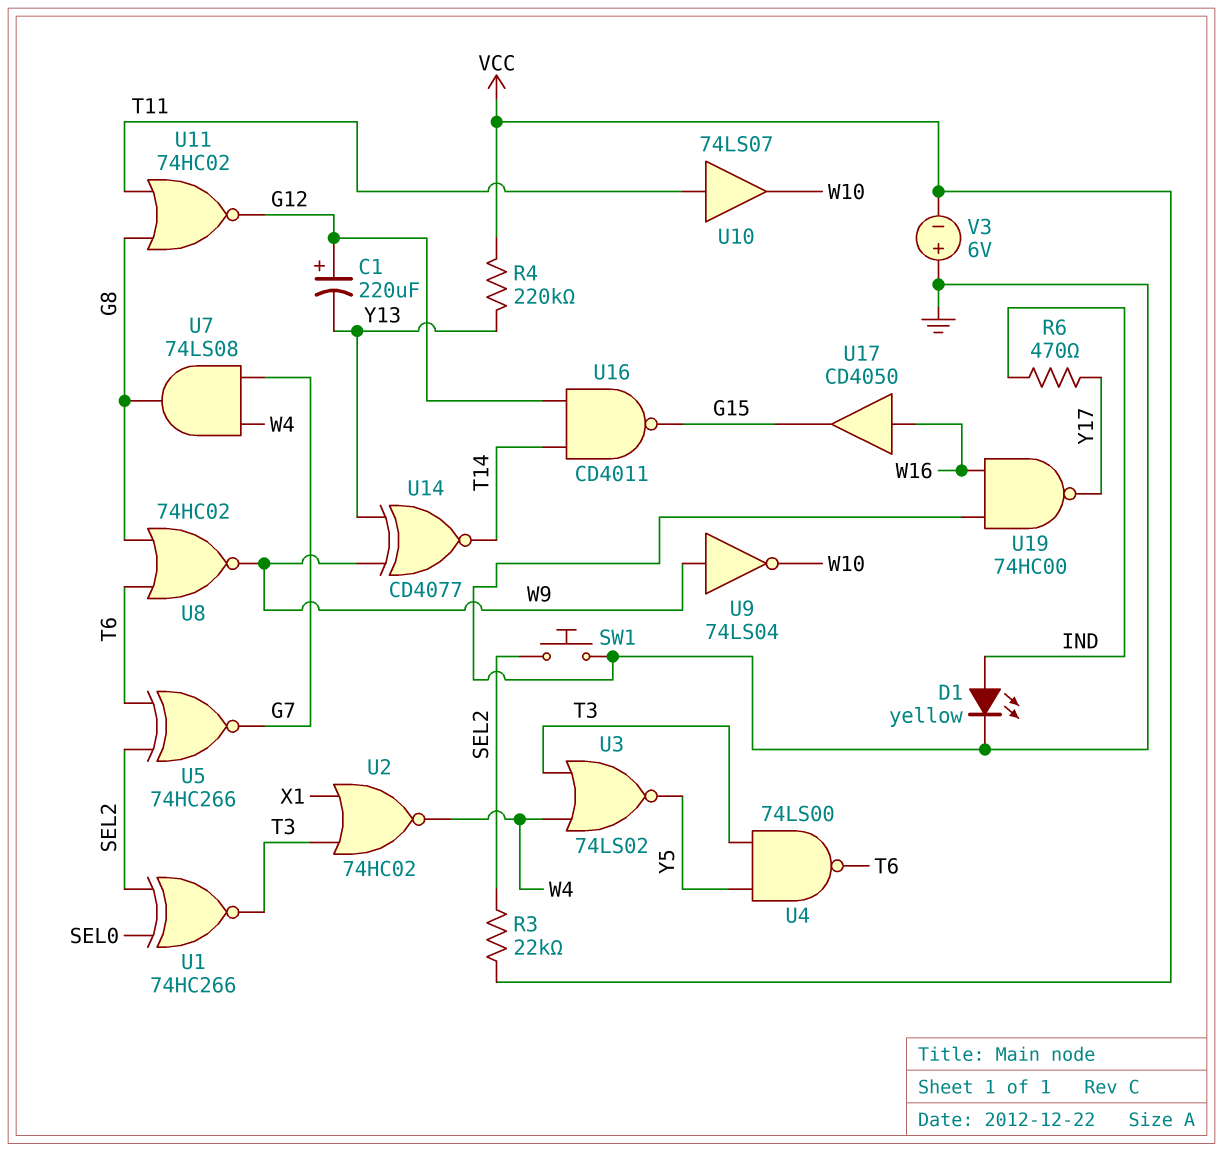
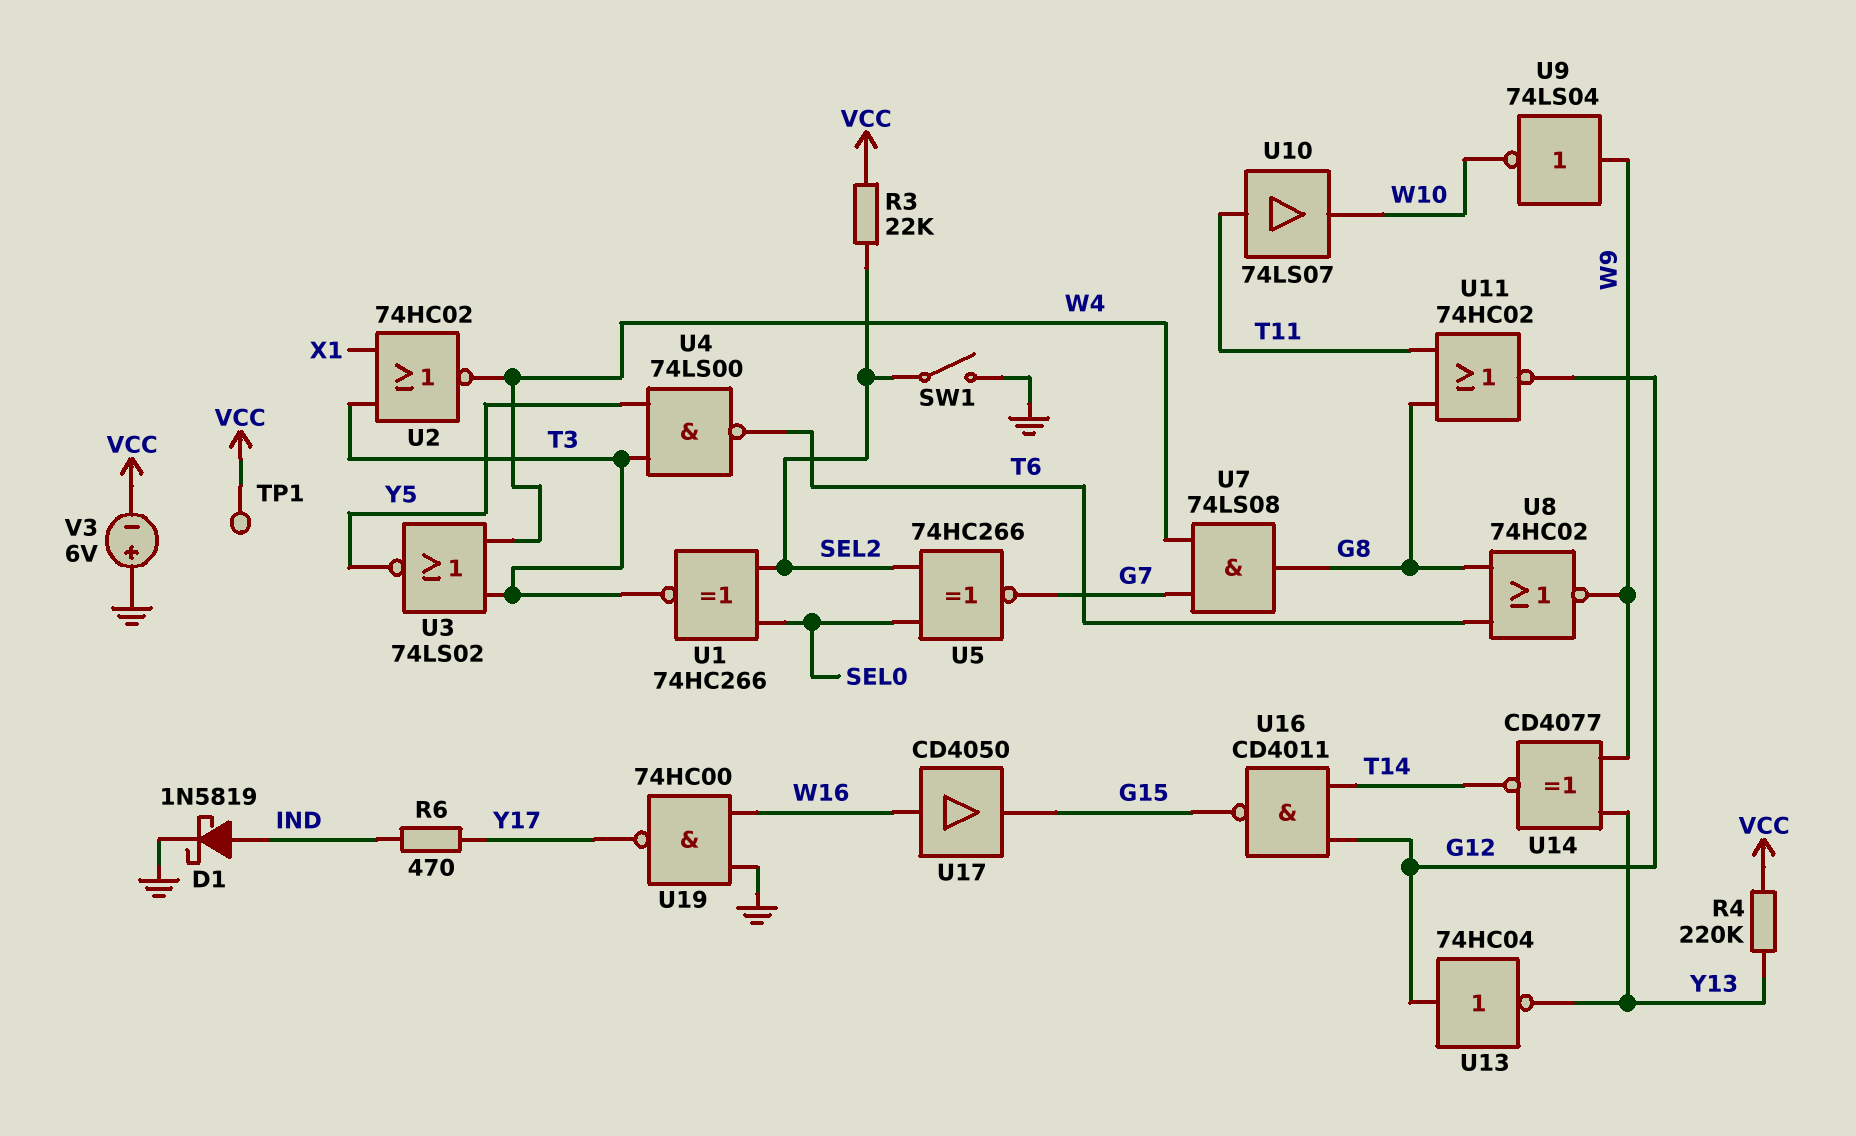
C1: 220uF (plus G12, minus Y13) -> none
D1: LED yellow (A IND, K GND) -> schottky 1N5819 (A IND, K GND)
SW1: button (GND, SEL2) -> switch (GND, SEL2)
TP1: none -> test point (VCC)
U5: XNOR 74HC266 (in SEL2, in T6, out G7) -> XNOR 74HC266 (in SEL0, in SEL2, out G7)
U13: none -> NOT 74HC04 (in G12, out Y13)

